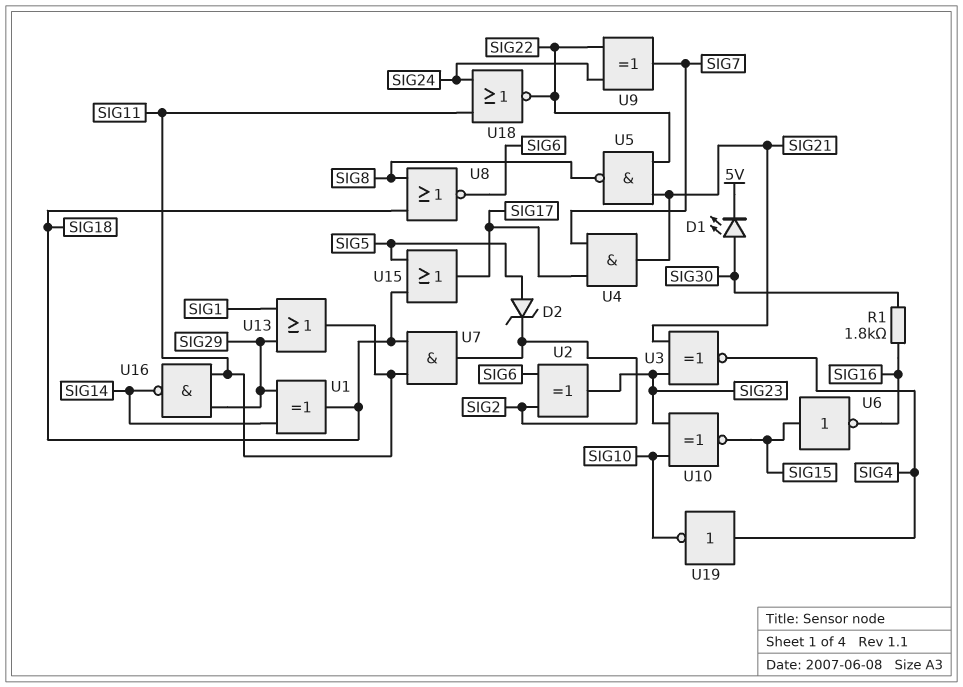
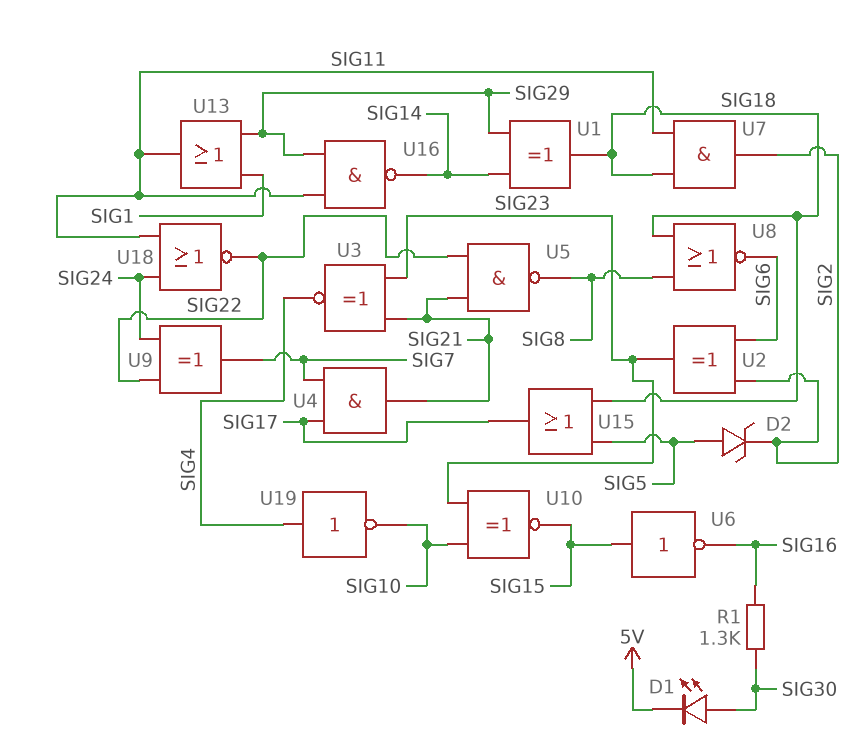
R1: 1.8k (SIG16, SIG30) -> 1.3k (SIG16, SIG30)

